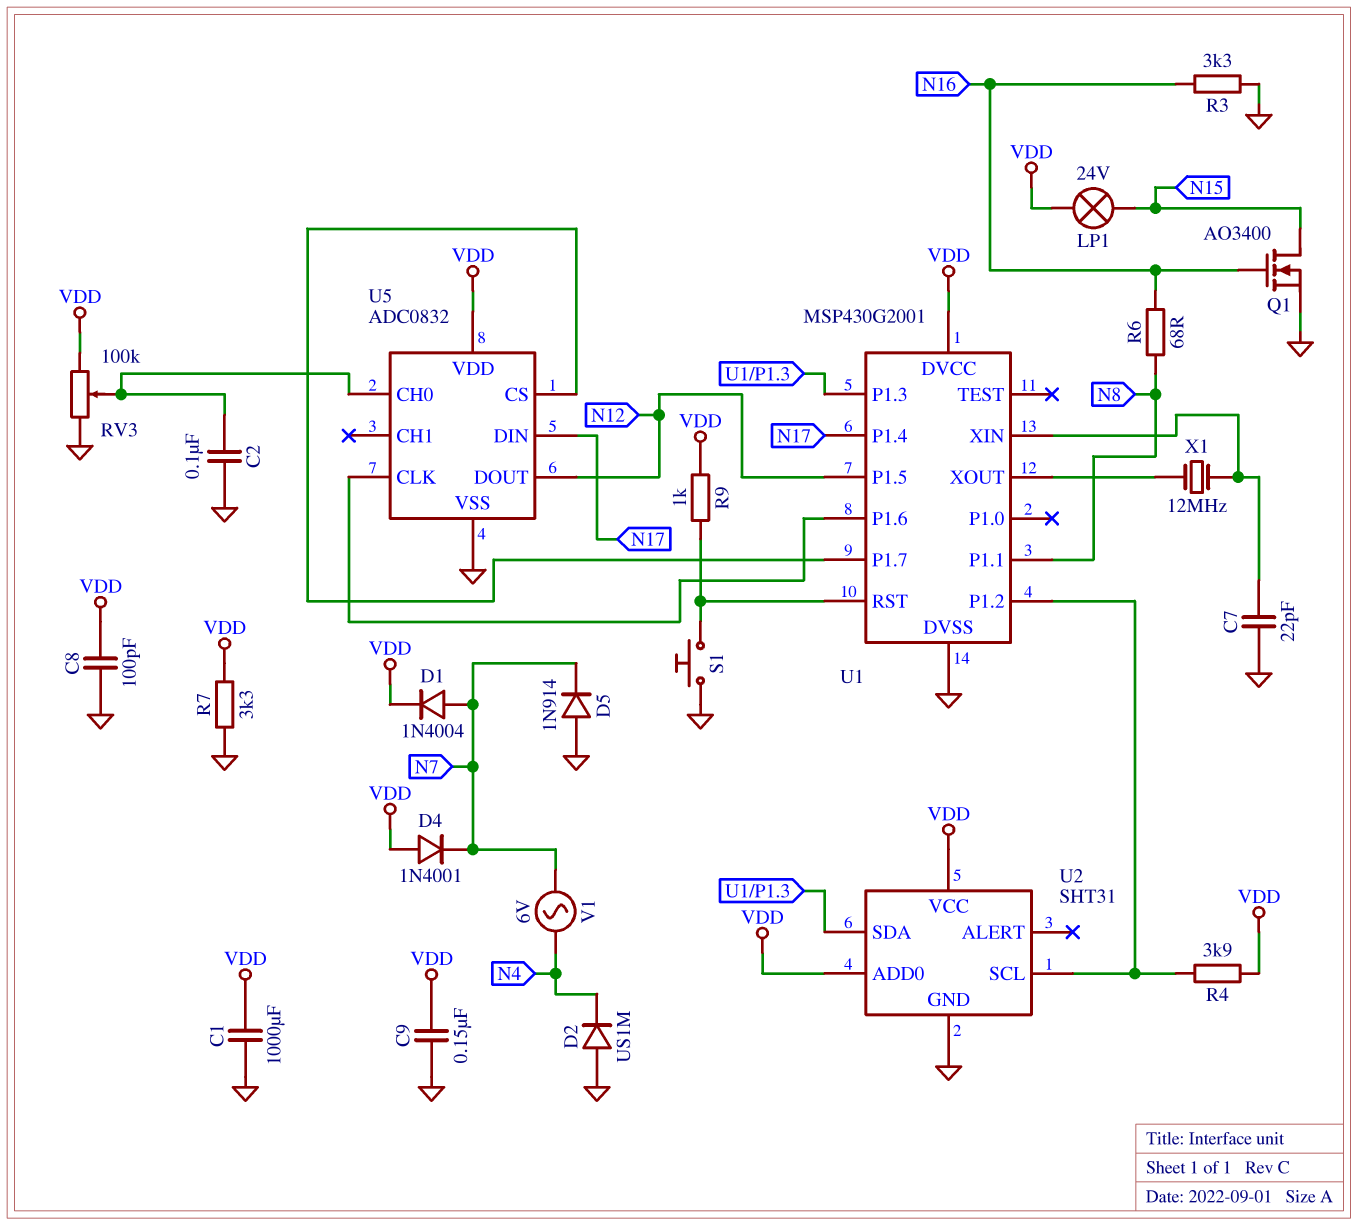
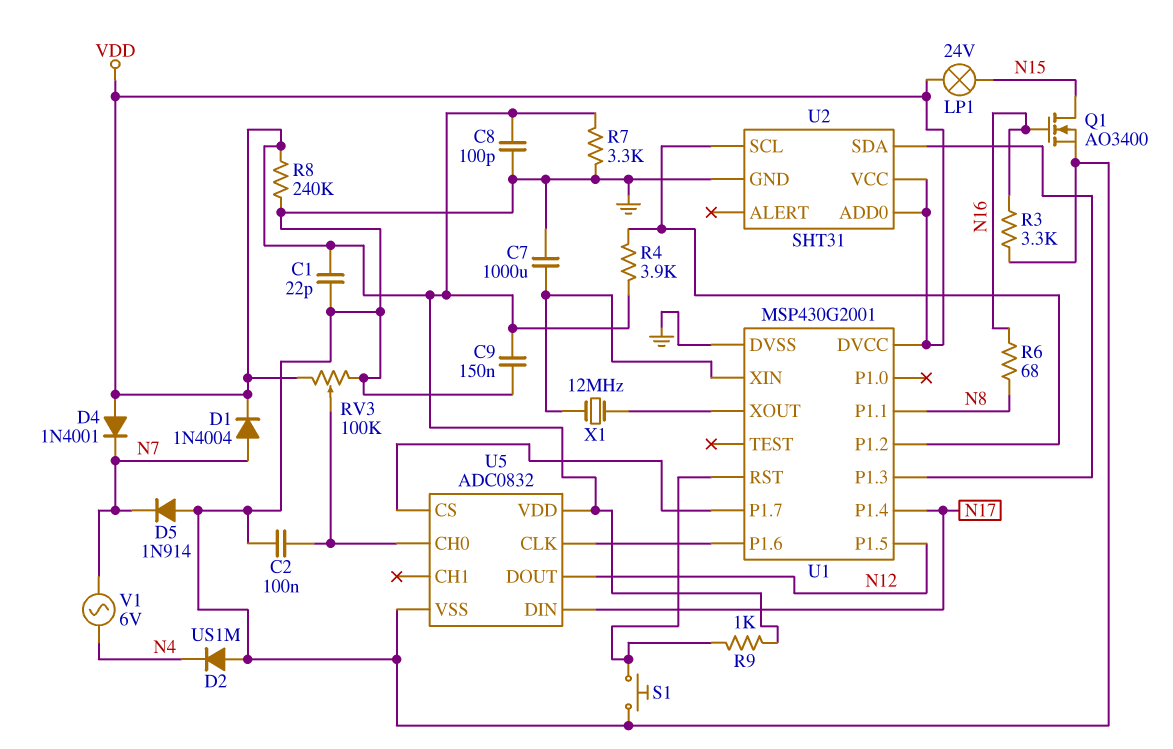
C1: 1000uF (GND, VDD) -> 22pF (GND, VDD)
C7: 22pF (GND, U1/XIN) -> 1000uF (GND, U1/XIN)
R8: none -> 240k (GND, VDD)

